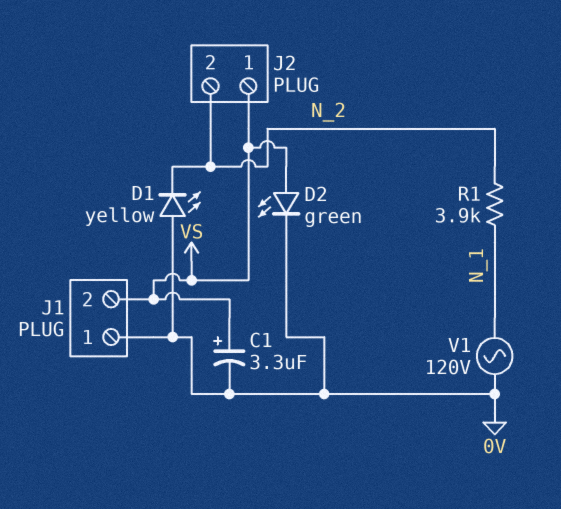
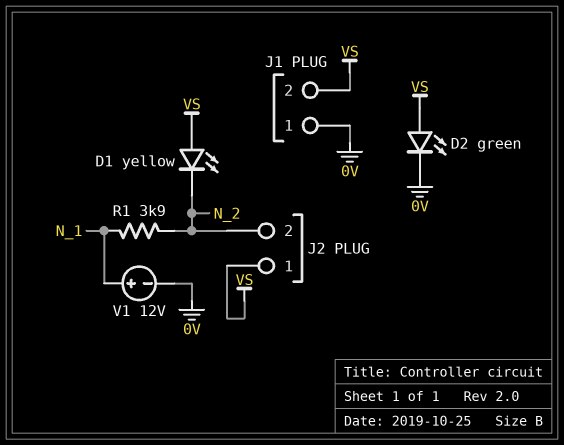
C1: 3.3uF (plus VS, minus 0V) -> none
D1: LED yellow (A 0V, K N_2) -> LED yellow (A VS, K N_2)
V1: AC 120V (0V, N_1) -> 12V (plus N_1, minus 0V)

